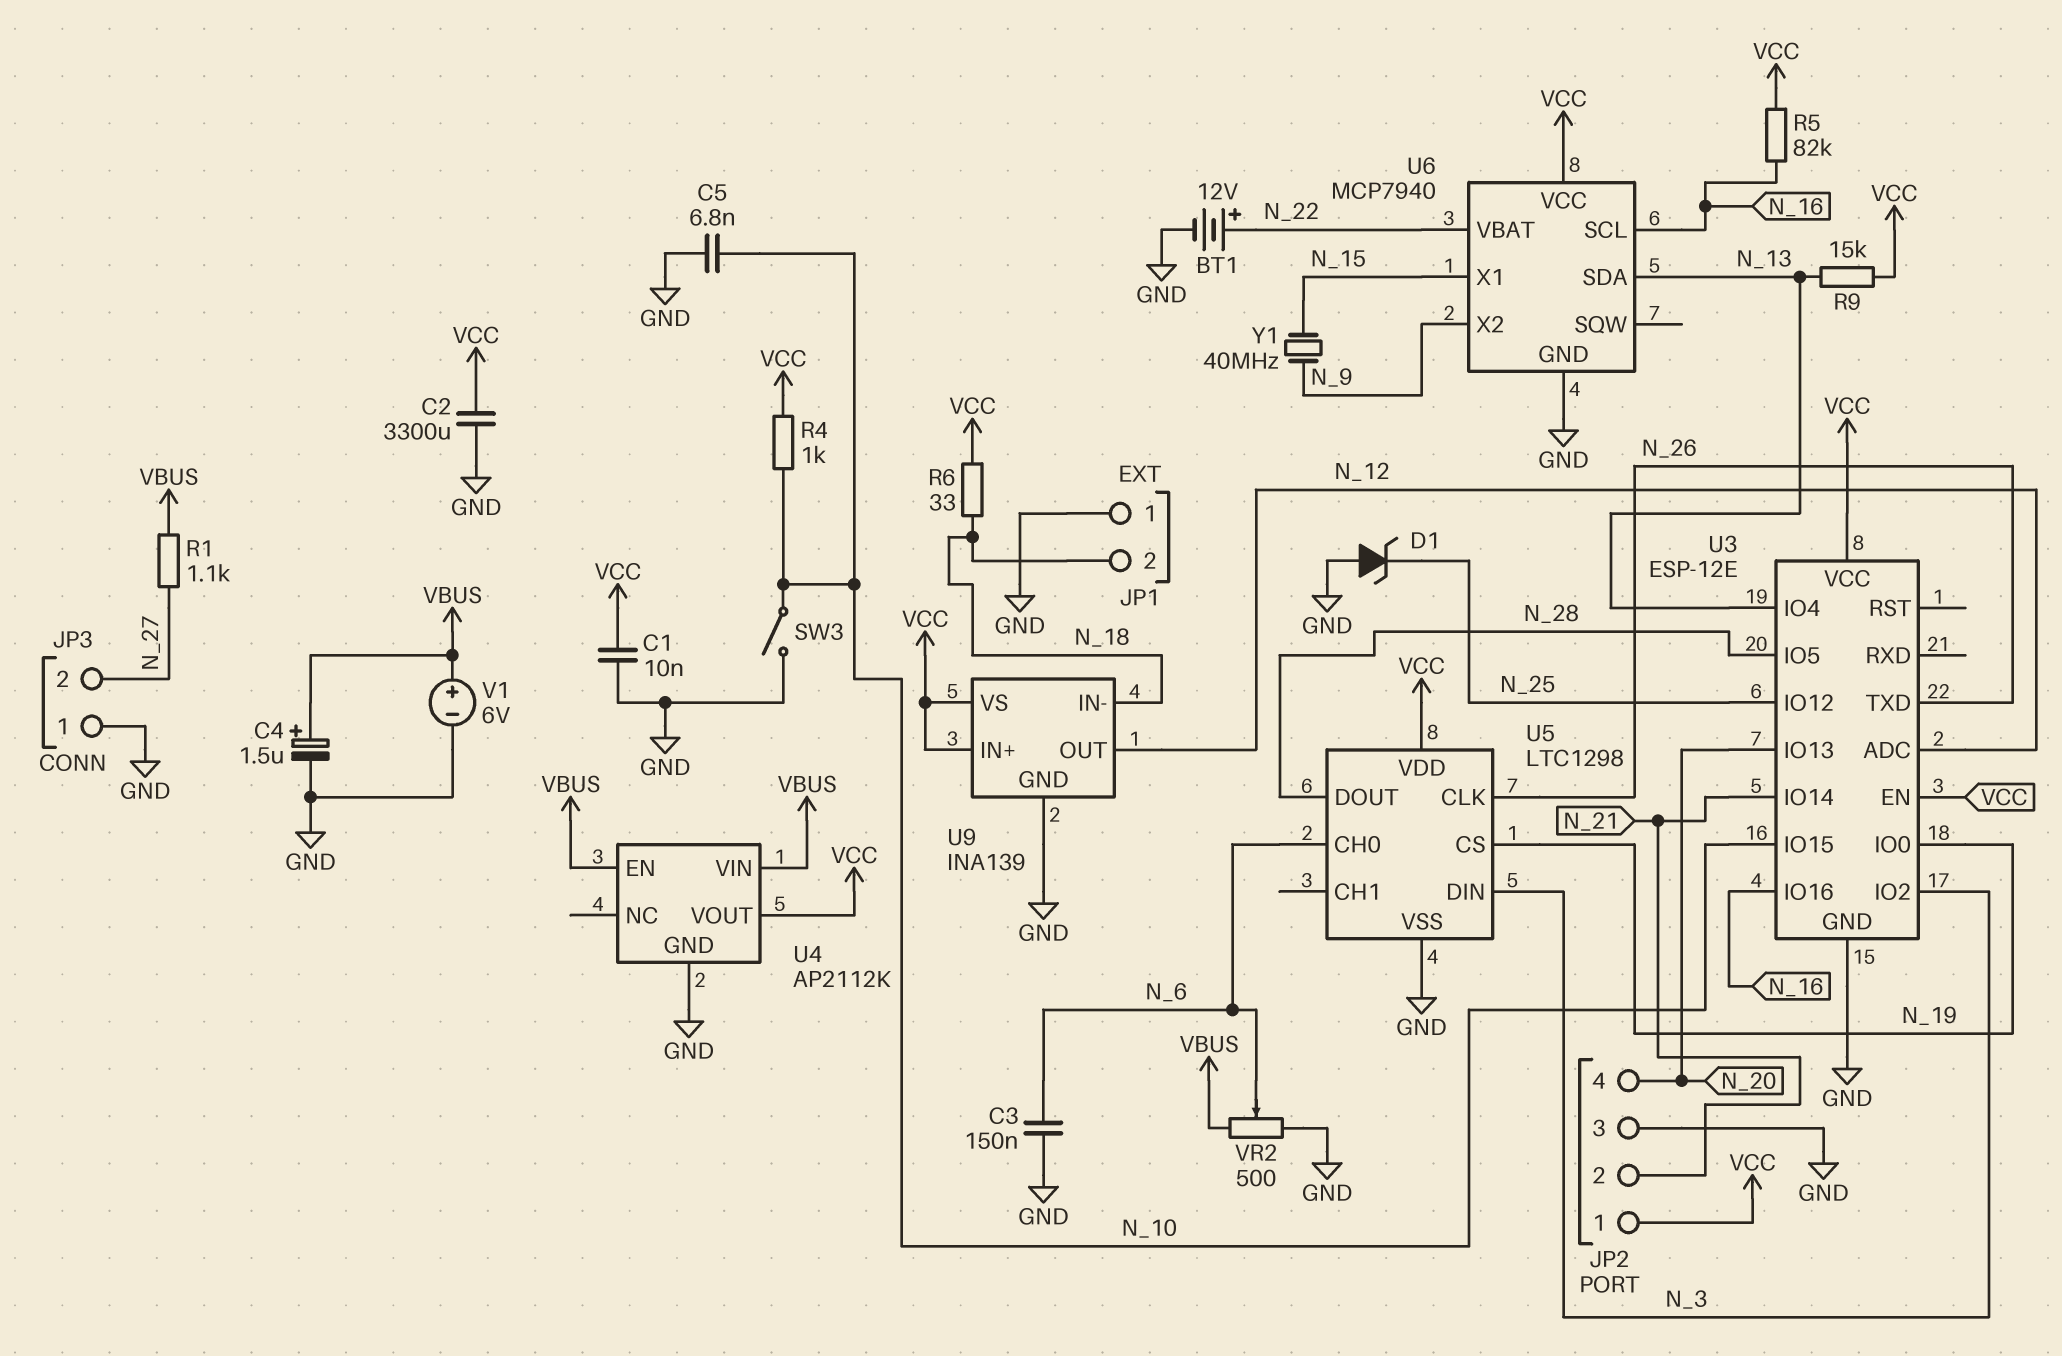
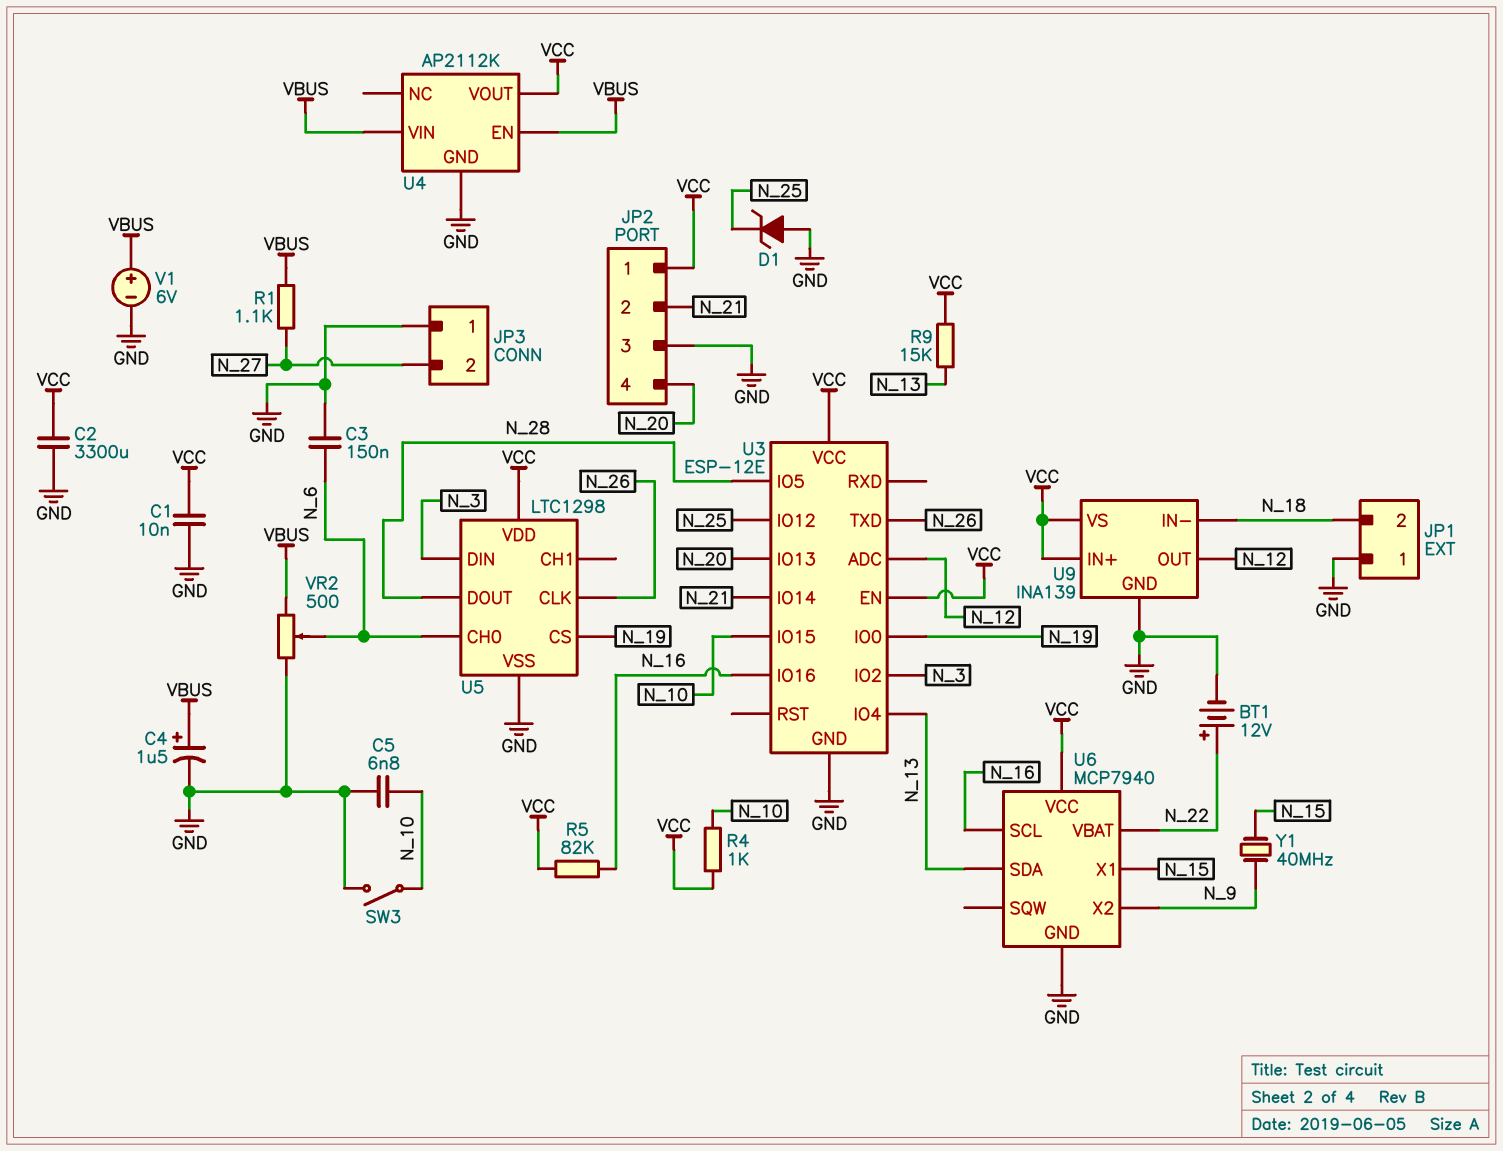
R6: 33 (N_18, VCC) -> none

